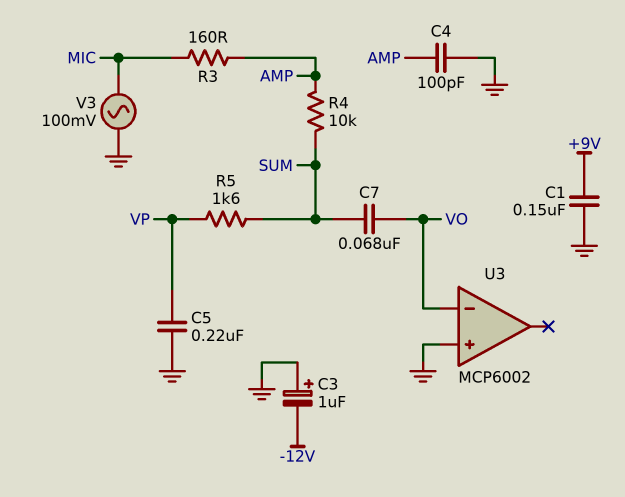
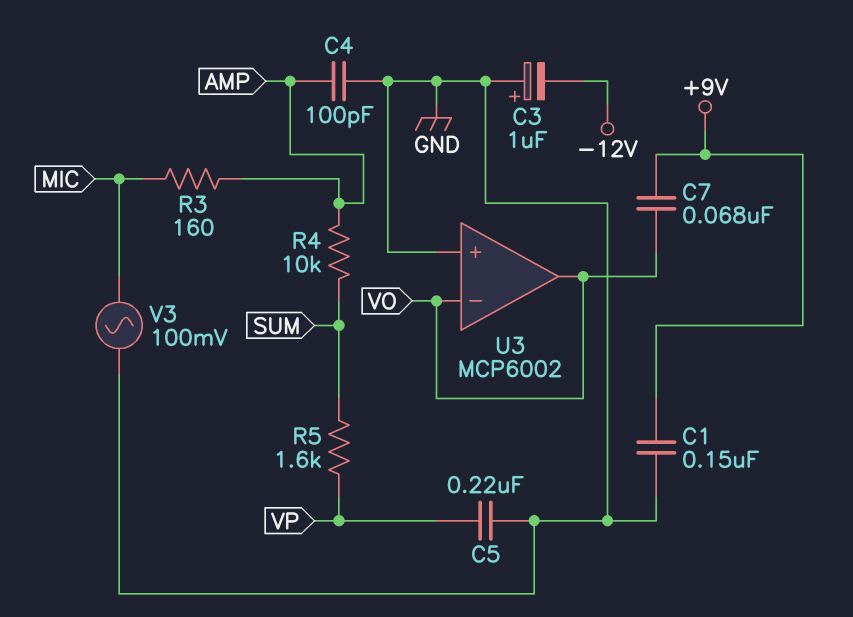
C7: 68nF (SUM, VO) -> 68nF (+9V, VO)
U3 pin out: none -> VO

